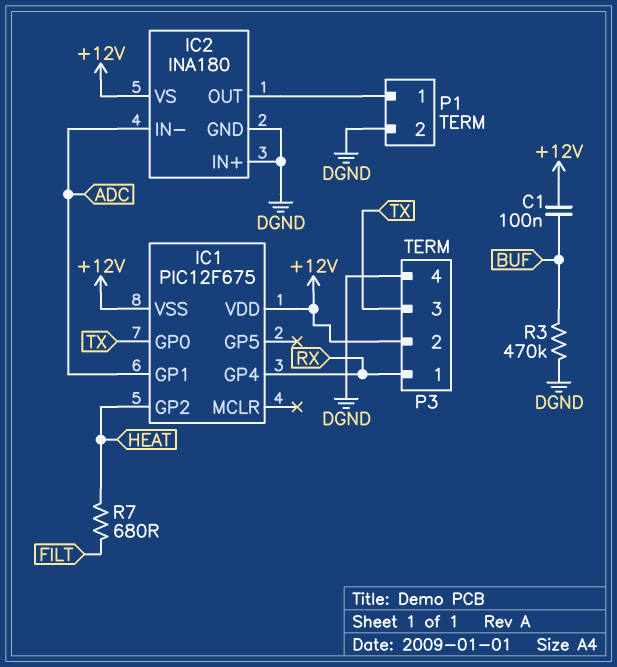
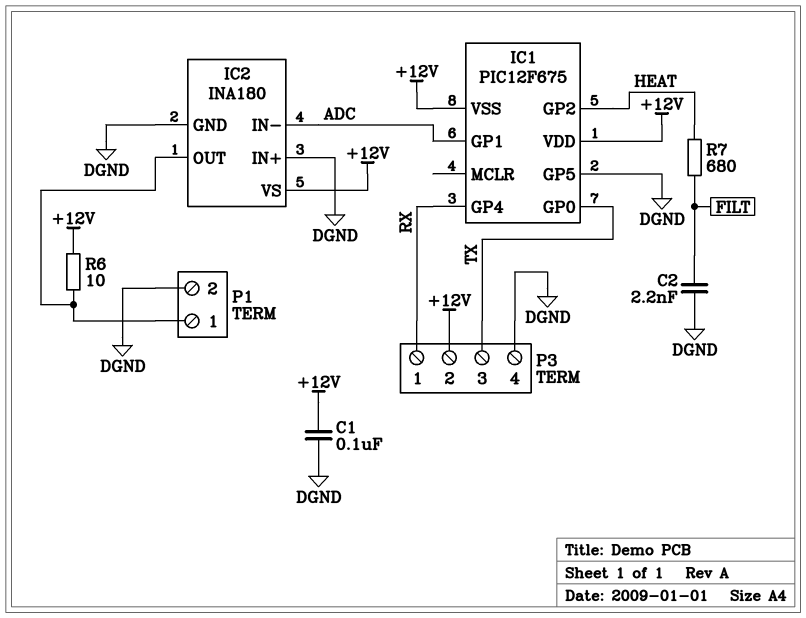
C1: 100nF (+12V, BUF) -> 100nF (+12V, DGND)
C2: none -> 2.2nF (DGND, FILT)
IC1 pin GP5: none -> DGND
R3: 470k (BUF, DGND) -> none
R6: none -> 10 (+12V, IC2/OUT)

